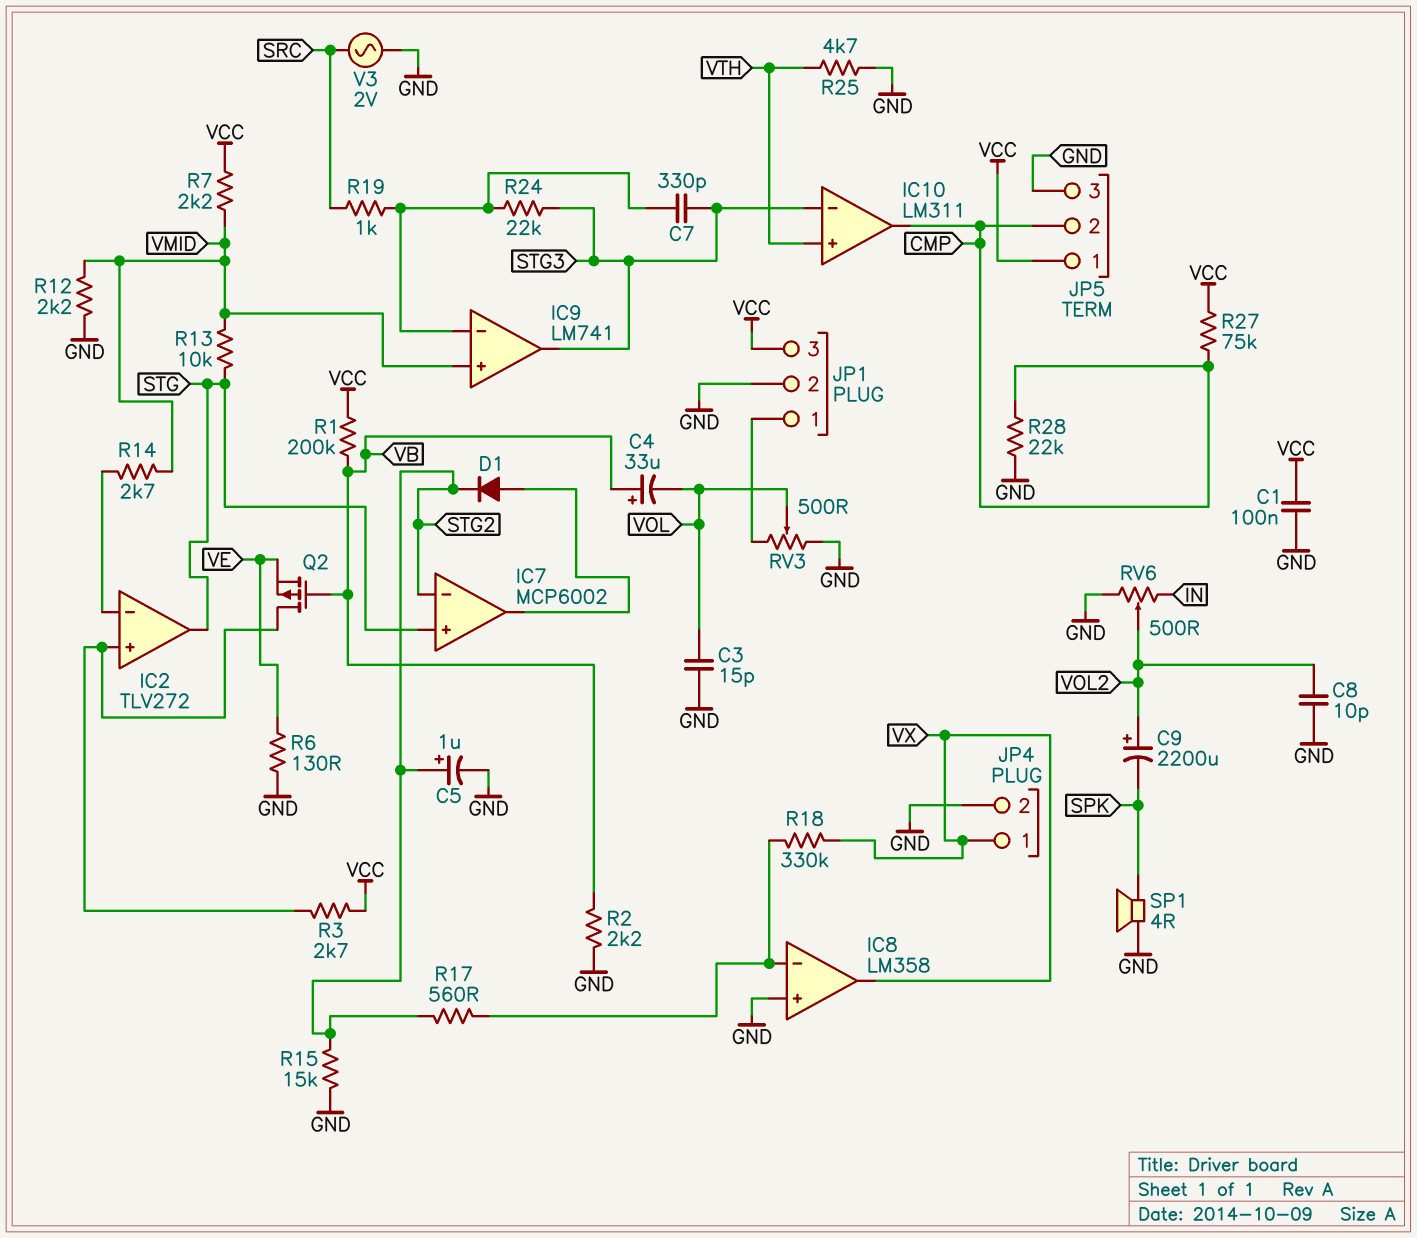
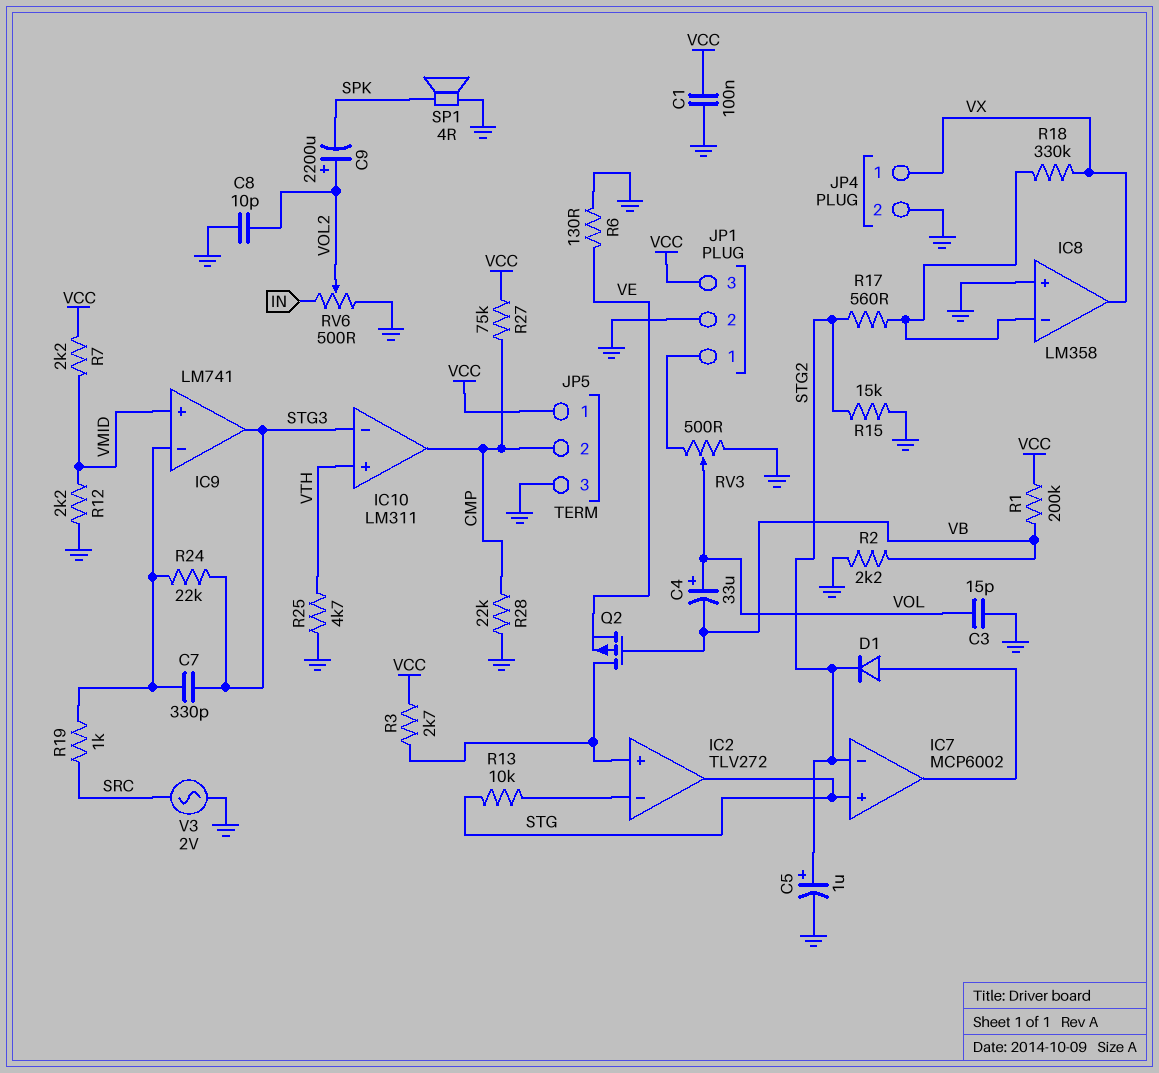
C4: 33uF (plus VB, minus VOL) -> 33uF (plus VOL, minus VB)
R13: 10k (STG, VMID) -> 10k (IC2/in-, STG)
R14: 2.7k (IC2/in-, VMID) -> none

